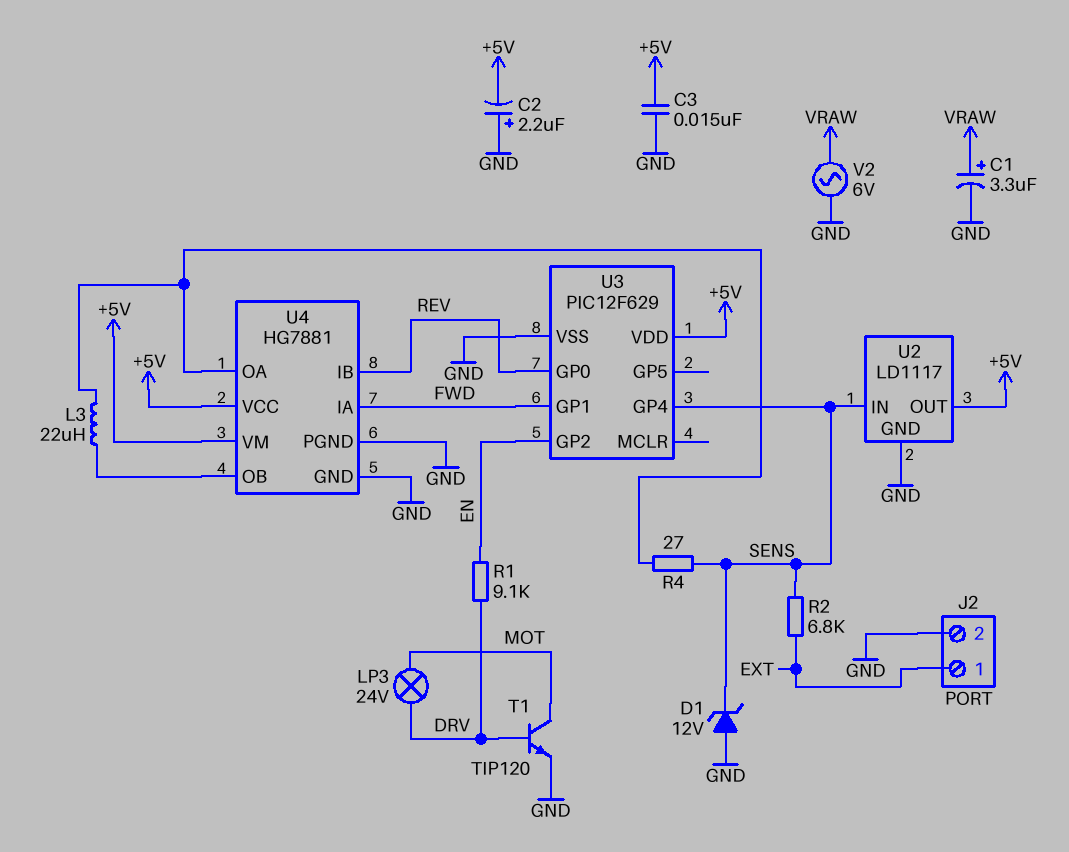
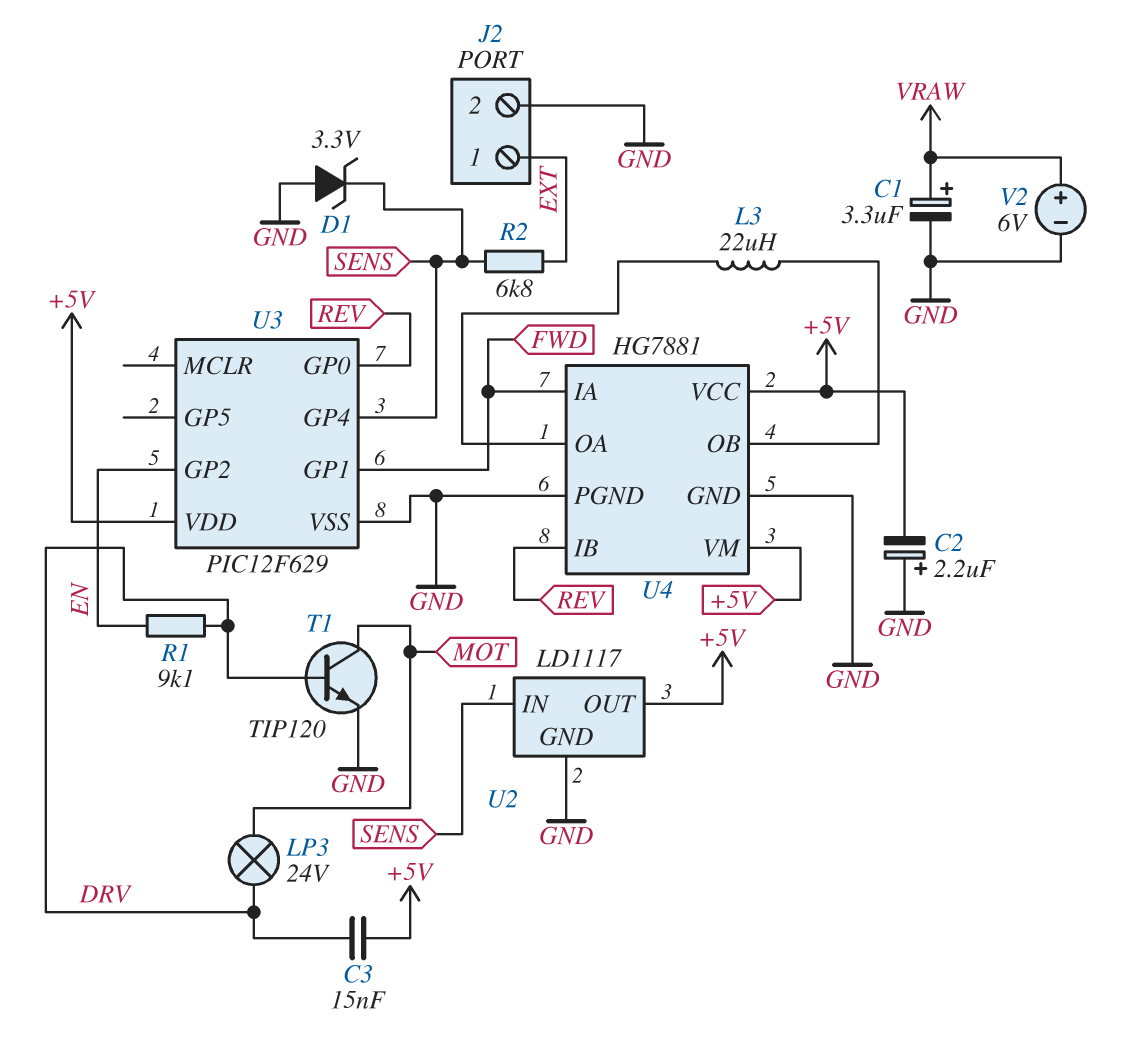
C3: 15nF (+5V, GND) -> 15nF (+5V, DRV)
D1: zener 12V (A GND, K SENS) -> zener 3.3V (A GND, K SENS)
R4: 27 (SENS, U4/OA) -> none
V2: AC 6V (GND, VRAW) -> 6V (plus VRAW, minus GND)

